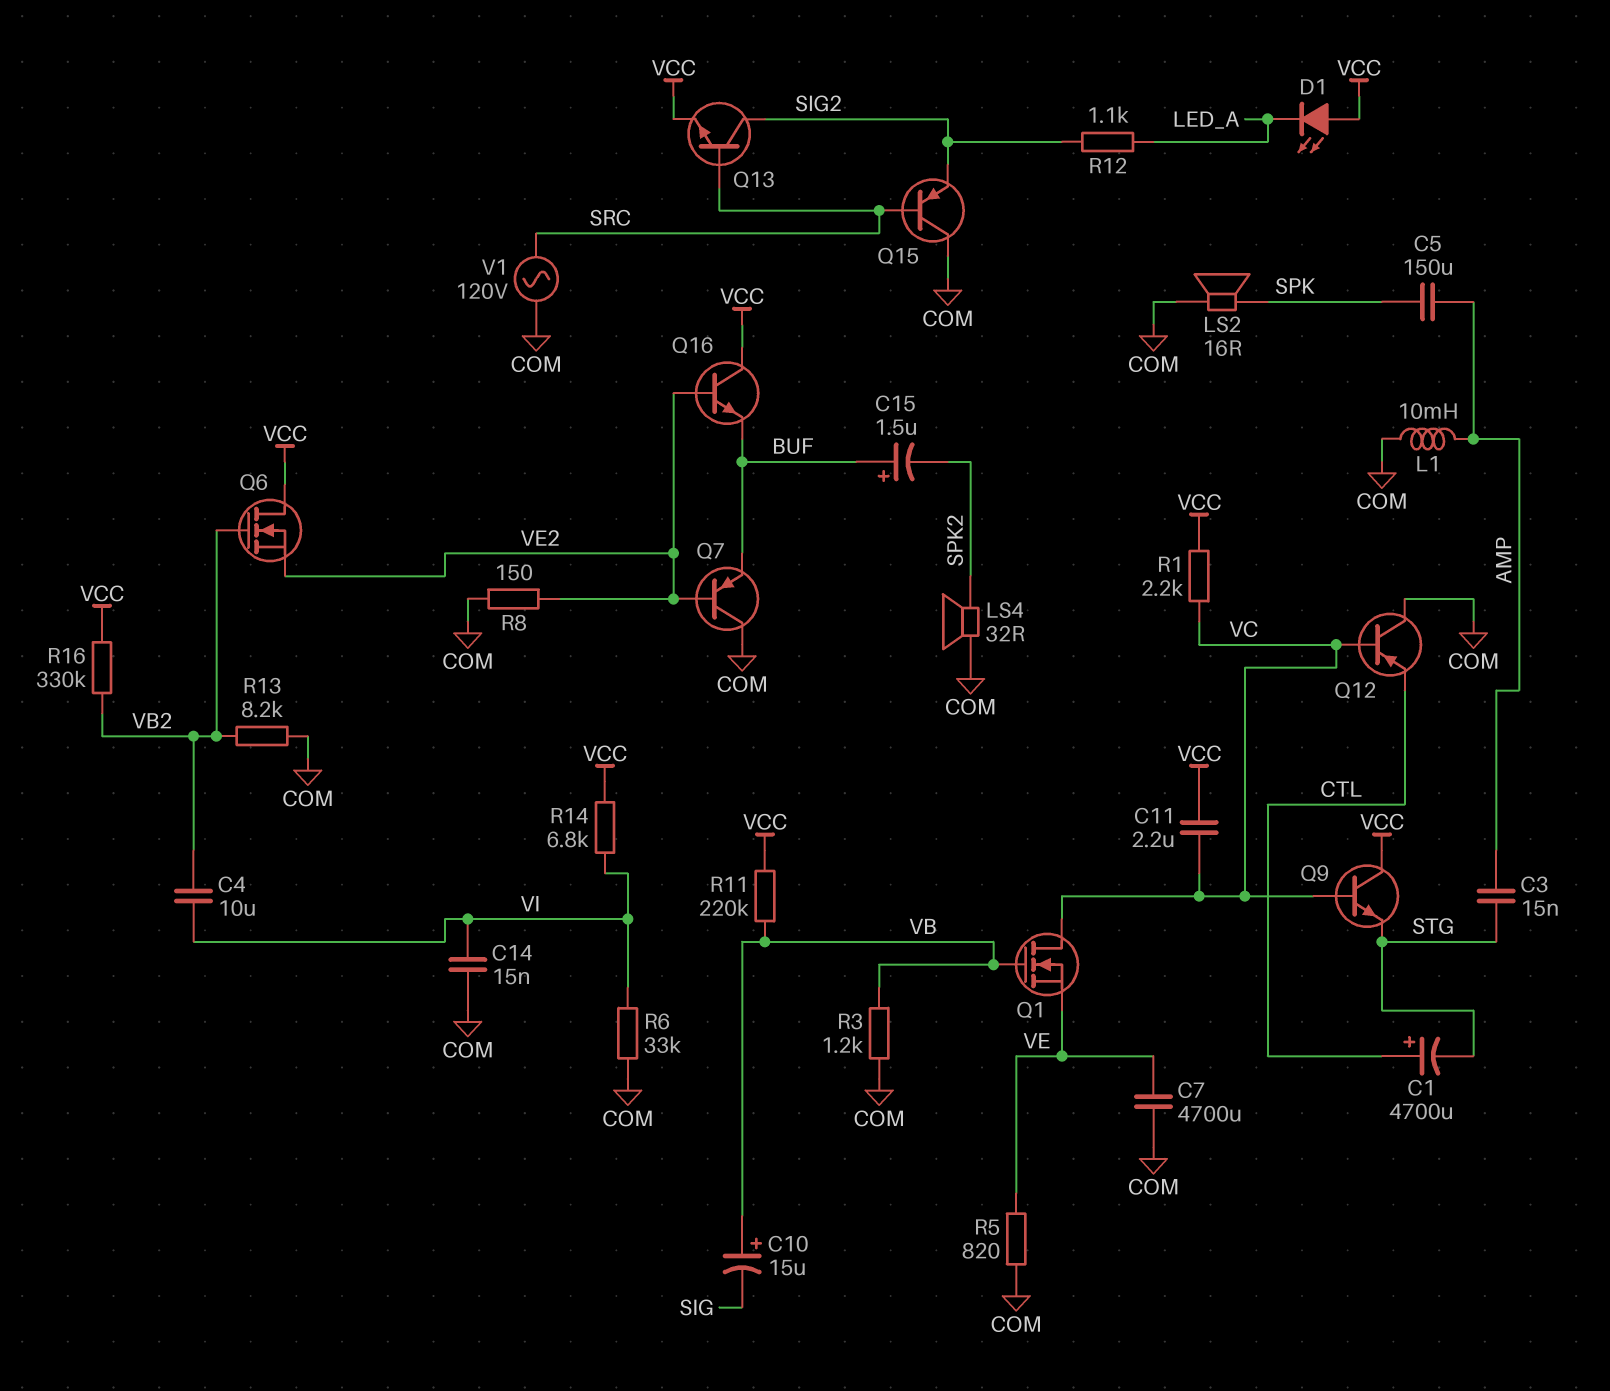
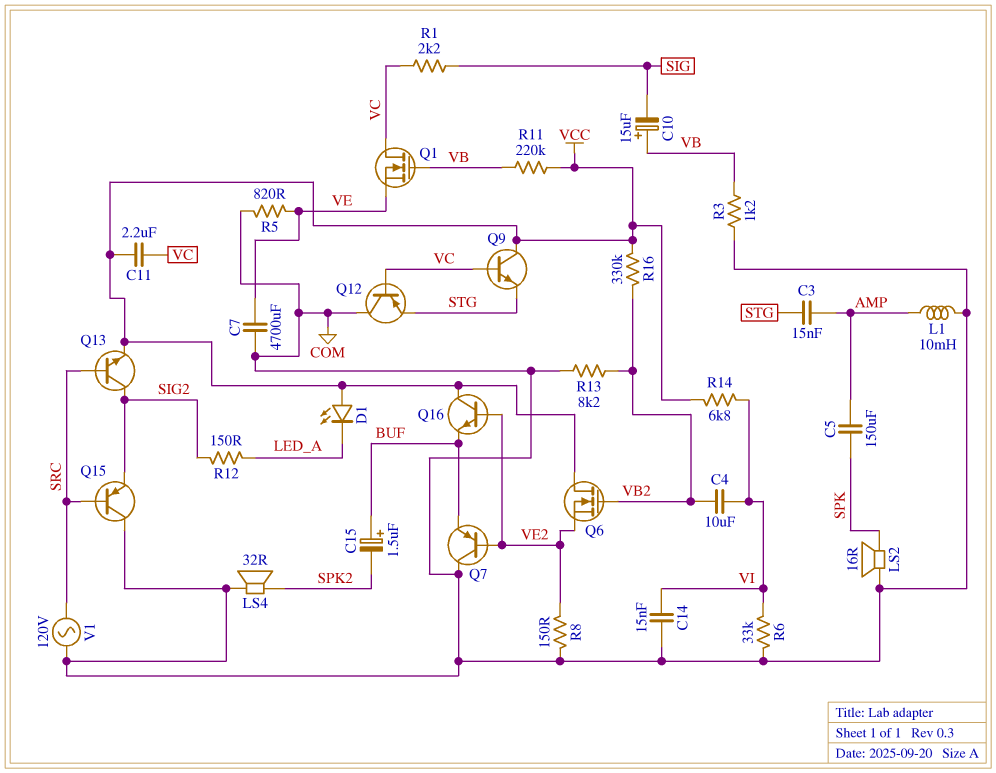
C1: 4700uF (plus CTL, minus STG) -> none
Q12: PNP (B VC, C COM, E CTL) -> PNP (B VC, C COM, E STG)
R1: 2.2k (VC, VCC) -> 2.2k (SIG, VC)
R12: 1.1k (LED_A, SIG2) -> 150 (LED_A, SIG2)

